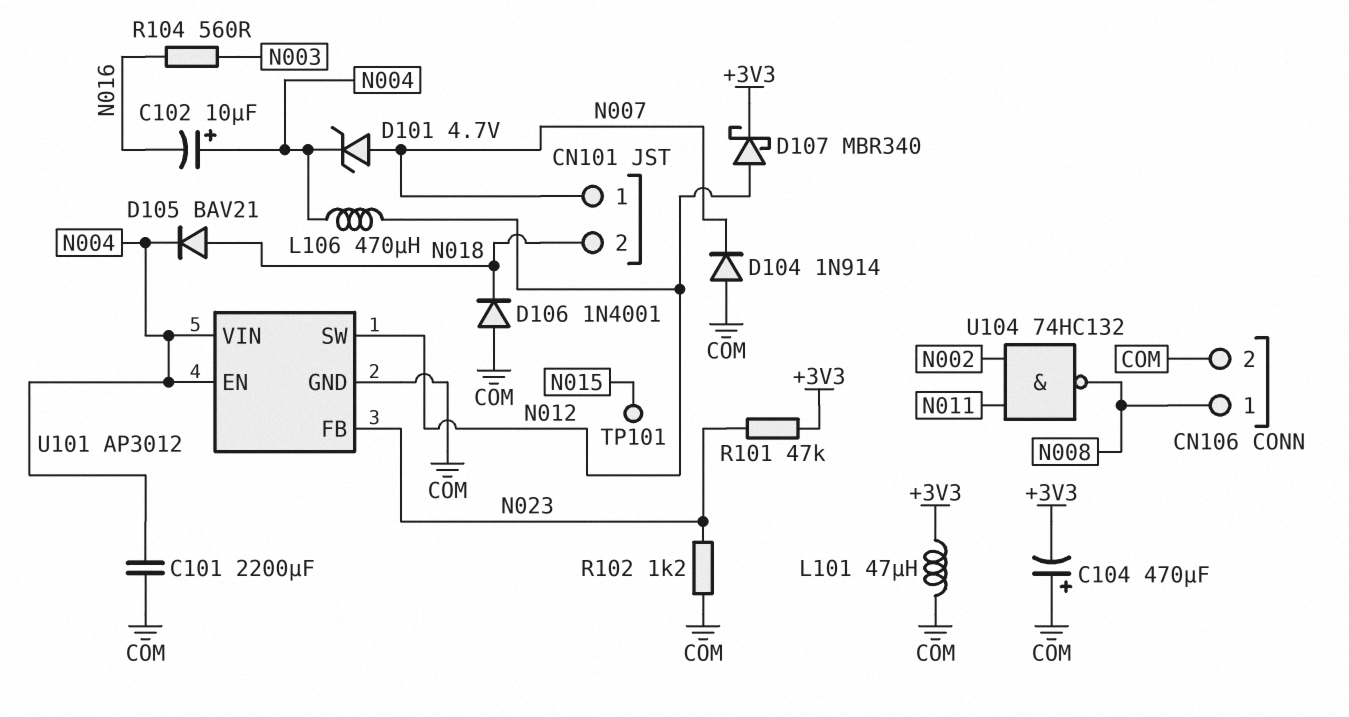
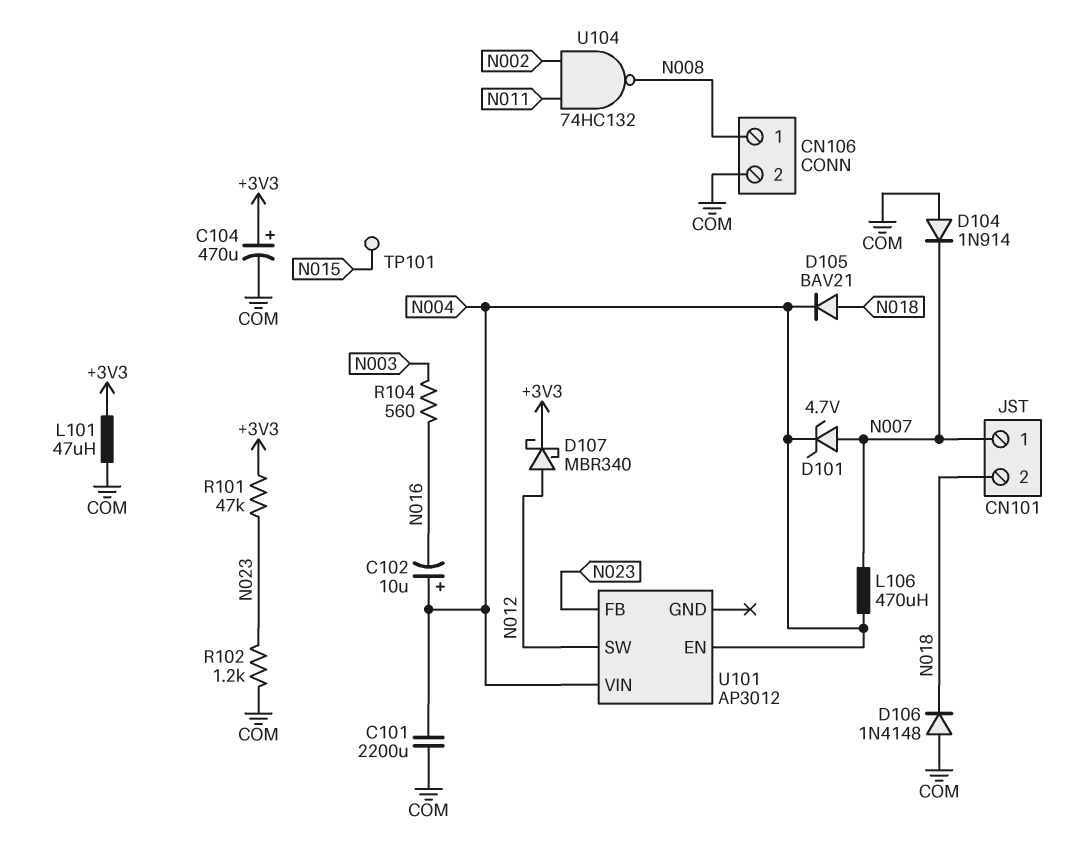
C104: 470uF (plus COM, minus +3V3) -> 470uF (plus +3V3, minus COM)
D106: diode 1N4001 (A COM, K N018) -> diode 1N4148 (A COM, K N018)
L106: 470uH (N004, N012) -> 470uH (N004, N007)
U101 pin GND: COM -> none

